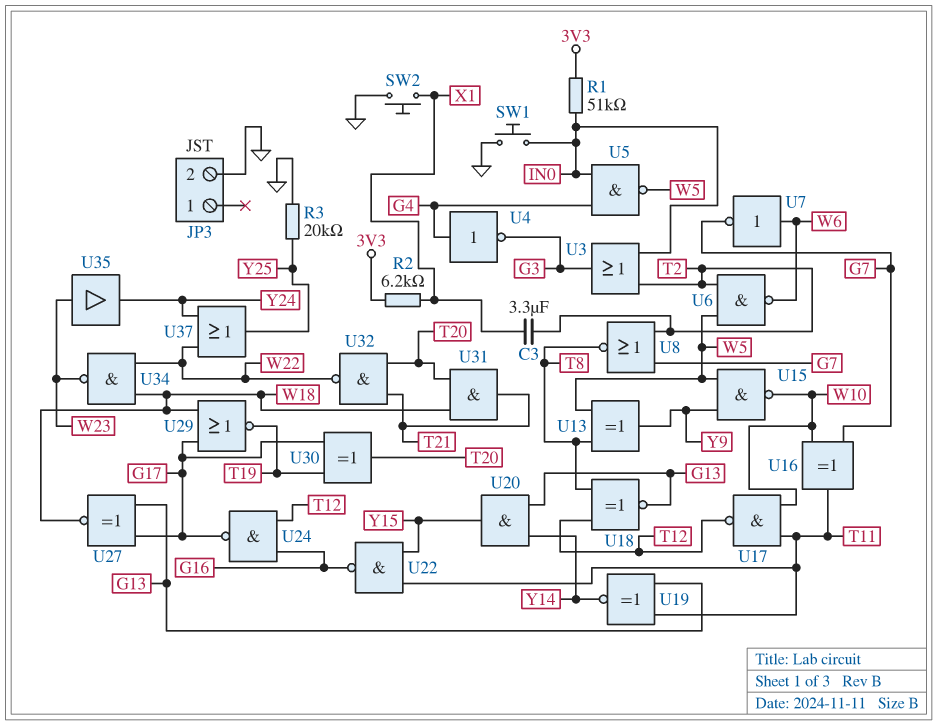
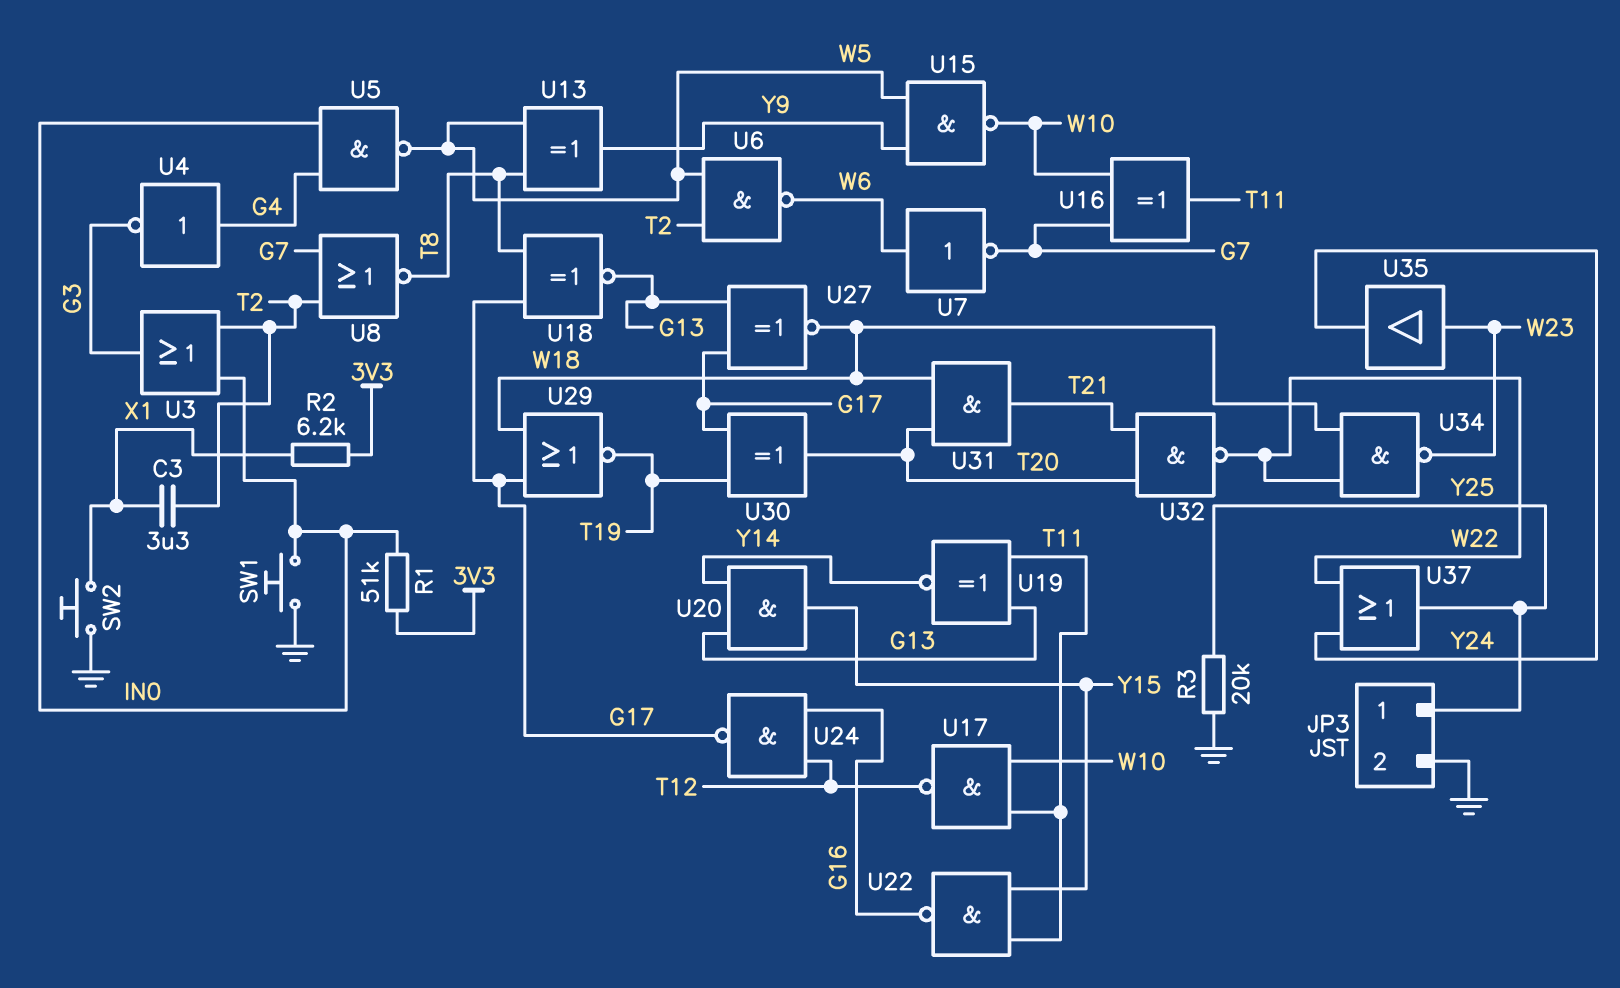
JP3 pin 1: none -> Y25
U18: XNOR (in T8, in T12, out G13) -> XNOR (in G17, in T8, out G13)

